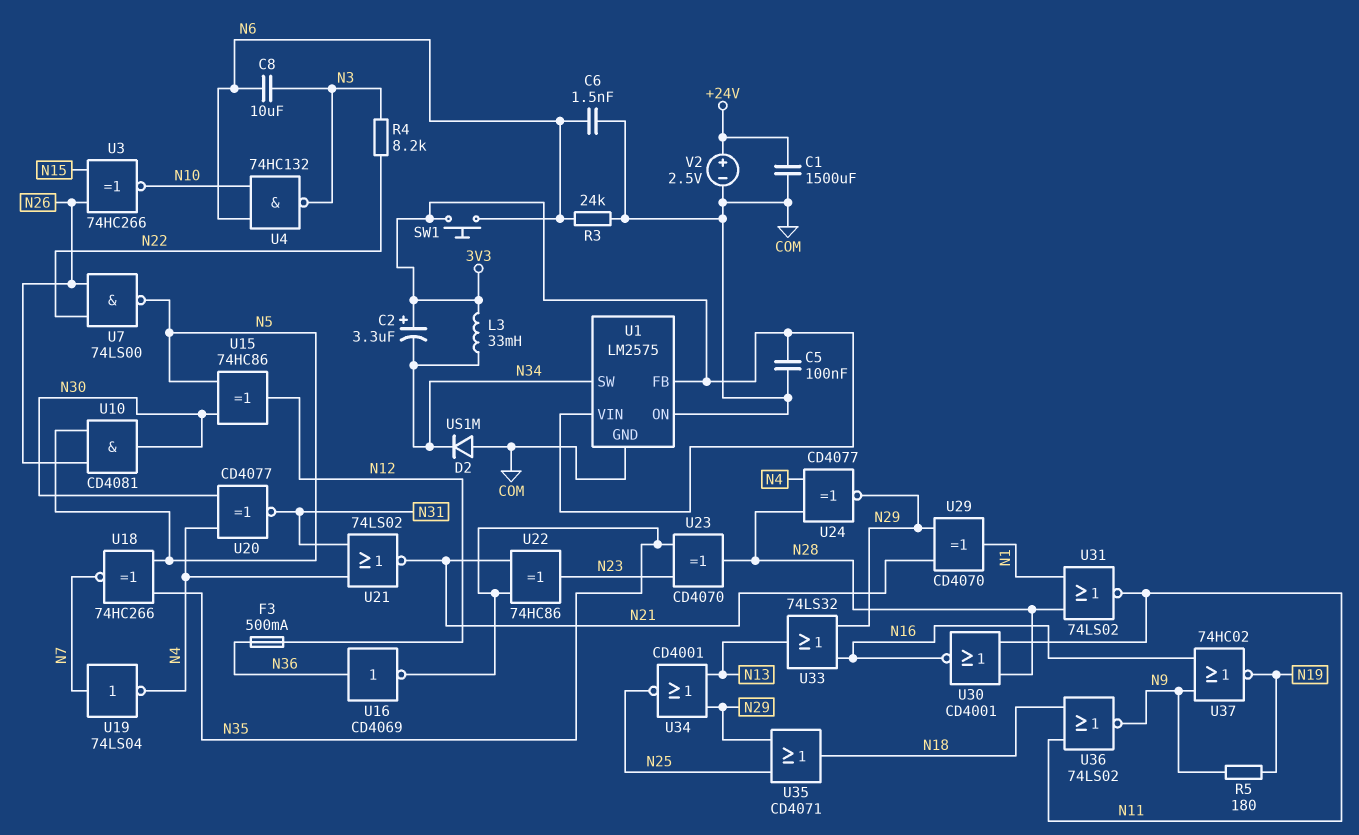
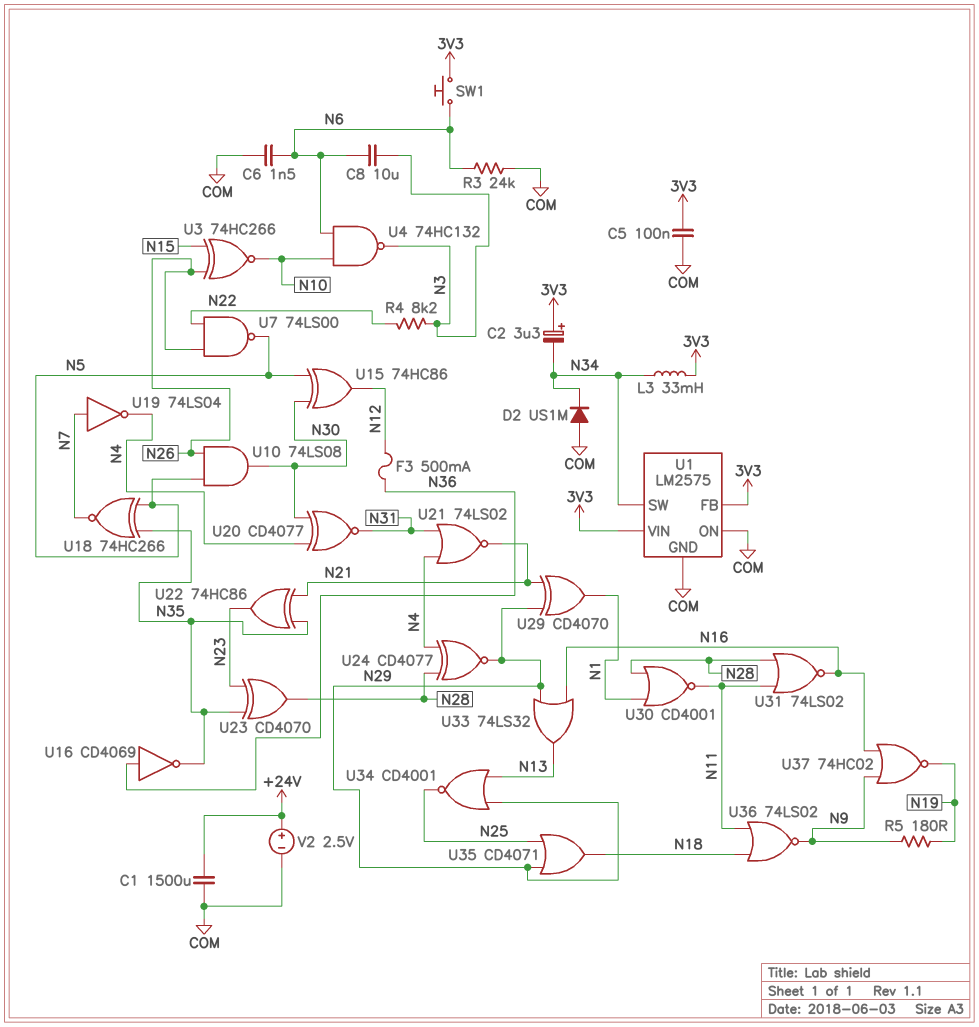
U10: AND CD4081 (in N5, in N26, out N30) -> AND 74LS08 (in N5, in N26, out N30)
U30: NOR CD4001 (in N11, in N28, out N16) -> NOR CD4001 (in N1, in N28, out N11)
U31: NOR 74LS02 (in N1, in N28, out N11) -> NOR 74LS02 (in N11, in N28, out N16)

